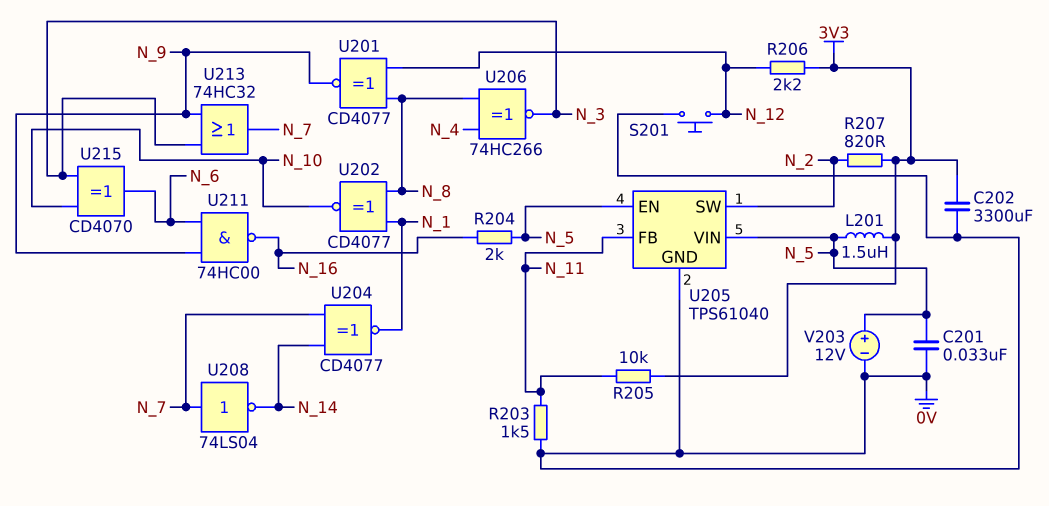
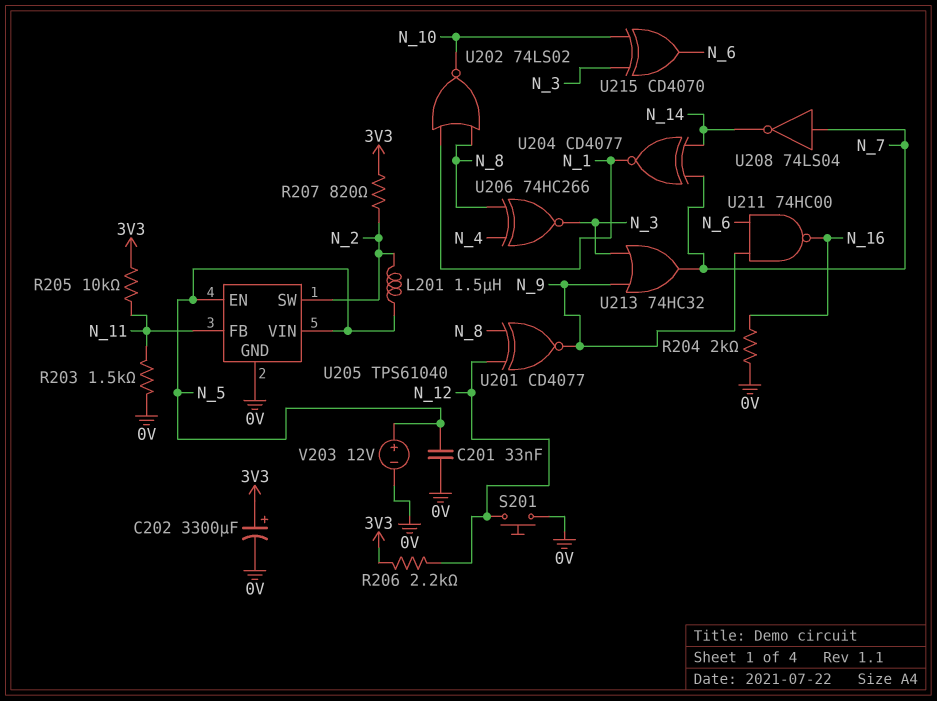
C202: 3300uF (0V, 3V3) -> 3300uF (plus 3V3, minus 0V)
L201: 1.5uH (3V3, N_5) -> 1.5uH (N_2, N_5)
R204: 2k (N_5, N_16) -> 2k (0V, N_16)
U202: XNOR CD4077 (in N_1, in N_8, out N_10) -> NOR 74LS02 (in N_1, in N_8, out N_10)

